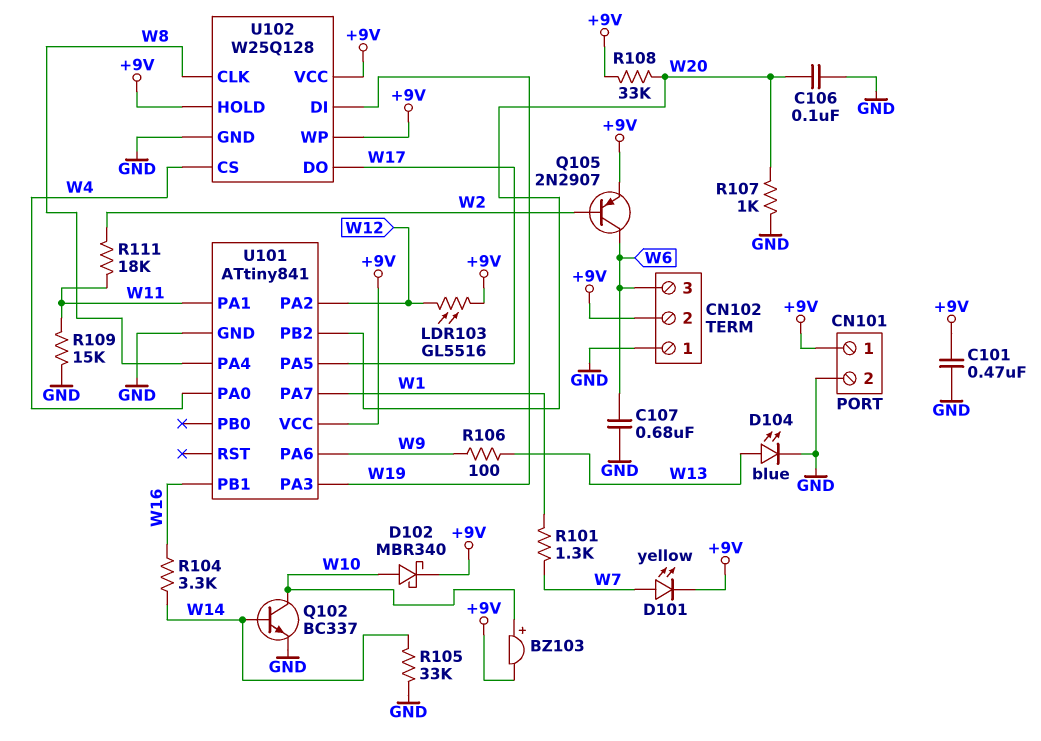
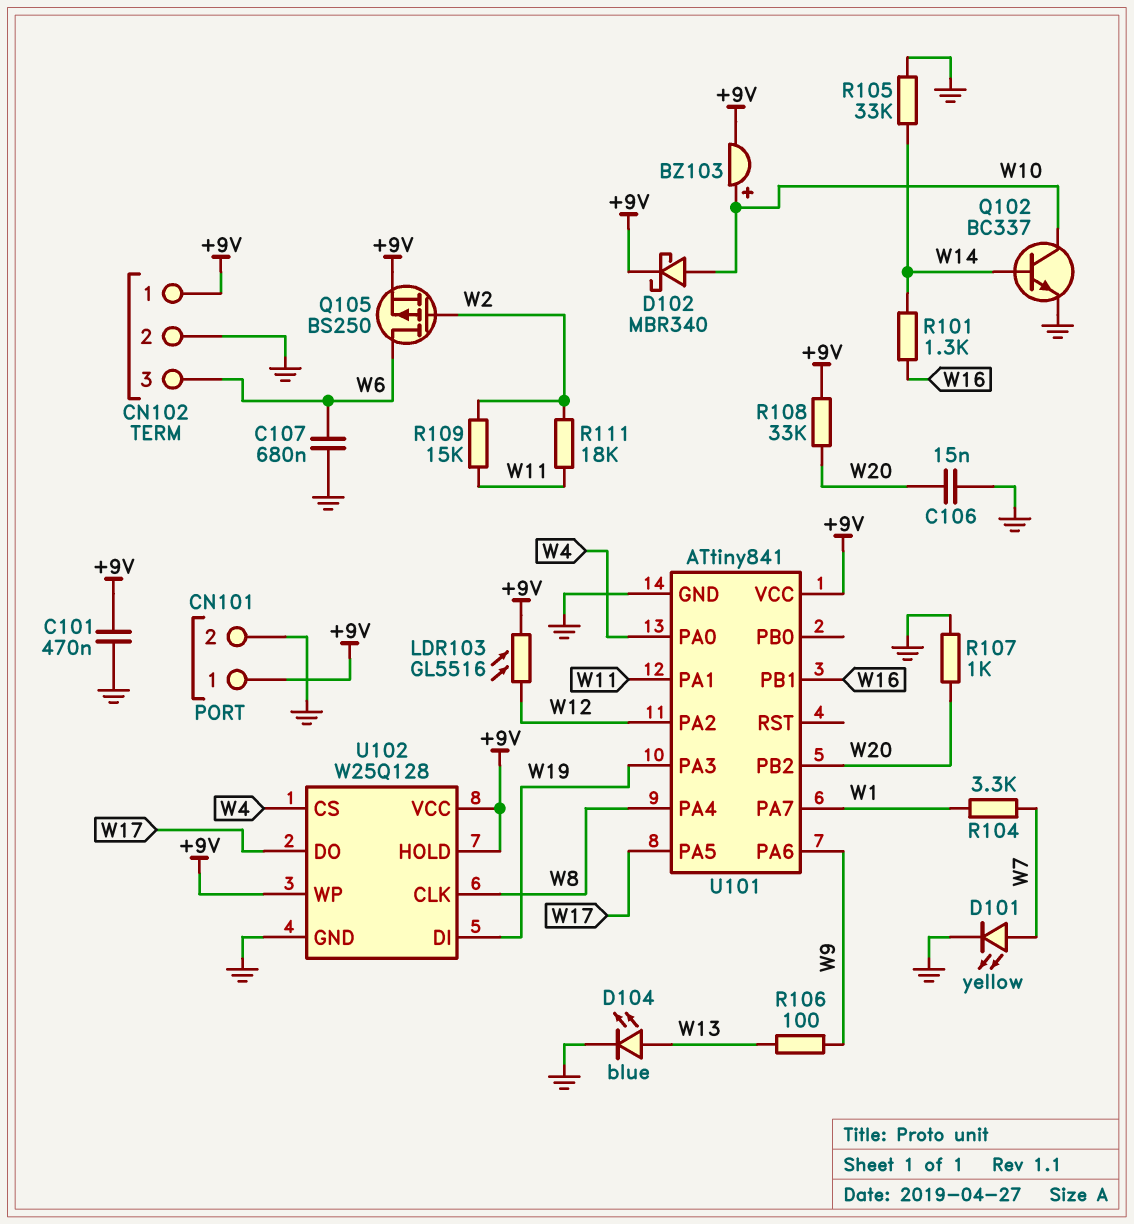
C106: 100nF (GND, W20) -> 15nF (GND, W20)
CN102 pin 1: GND -> +9V
CN102 pin 2: +9V -> GND
D101: LED yellow (A W7, K +9V) -> LED yellow (A W7, K GND)
Q105: PNP 2N2907 (B W2, C W6, E +9V) -> PMOS BS250 (G W2, D W6, S +9V)
R101: 1.3k (W1, W7) -> 1.3k (W14, W16)
R104: 3.3k (W14, W16) -> 3.3k (W1, W7)
R109: 15k (GND, W11) -> 15k (W2, W11)

